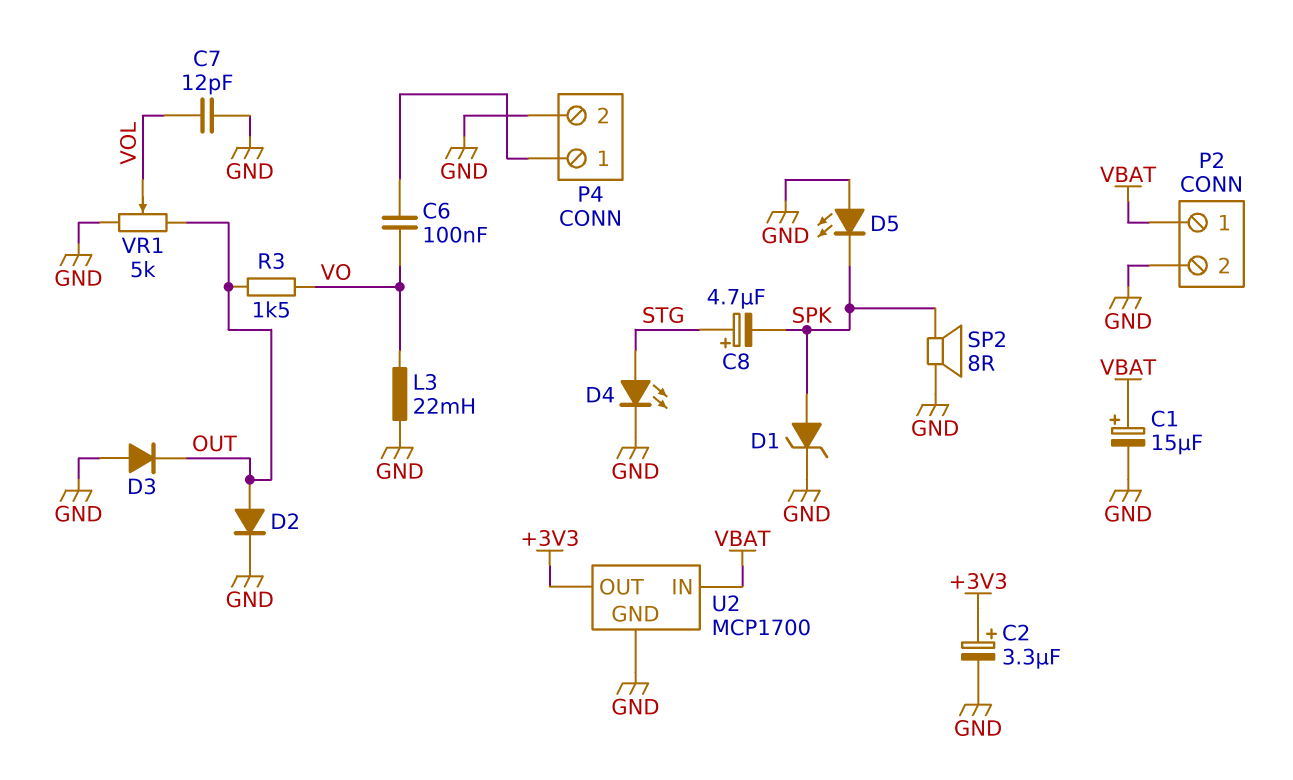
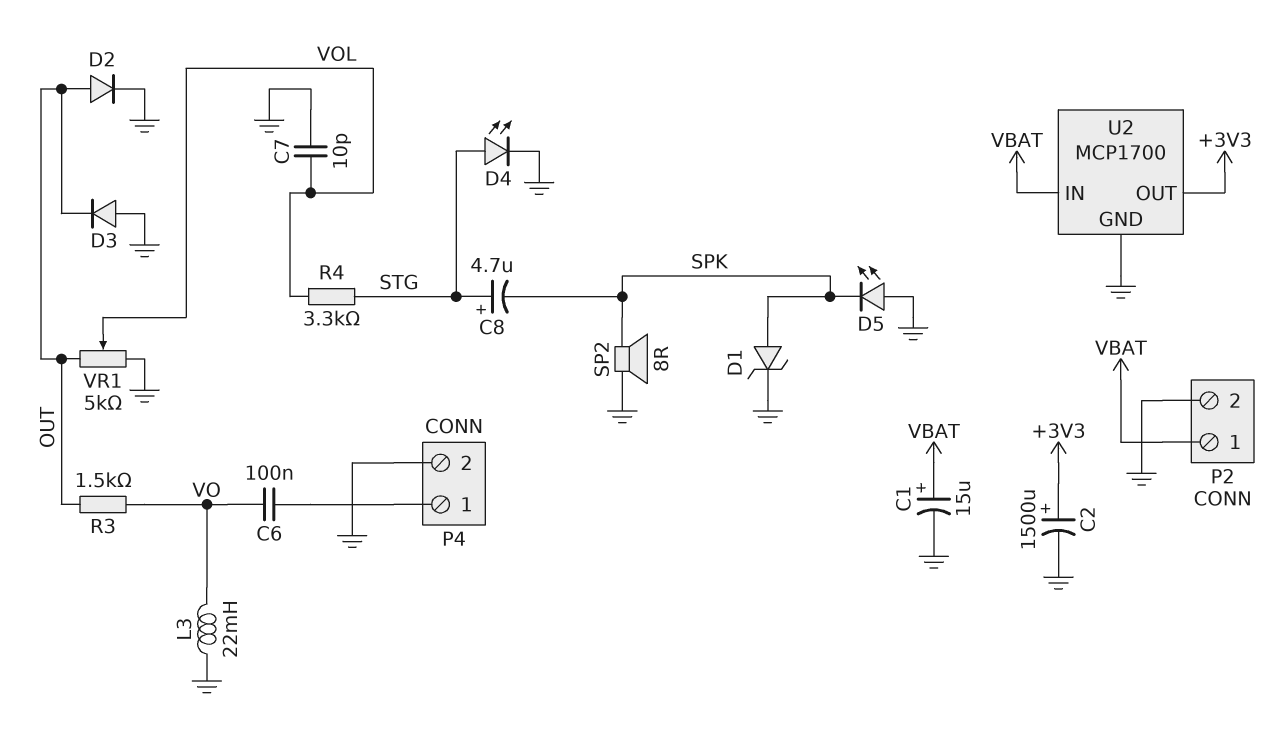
C2: 3.3uF (plus +3V3, minus GND) -> 1500uF (plus +3V3, minus GND)
C7: 12pF (GND, VOL) -> 10pF (GND, VOL)
R4: none -> 3.3k (STG, VOL)

